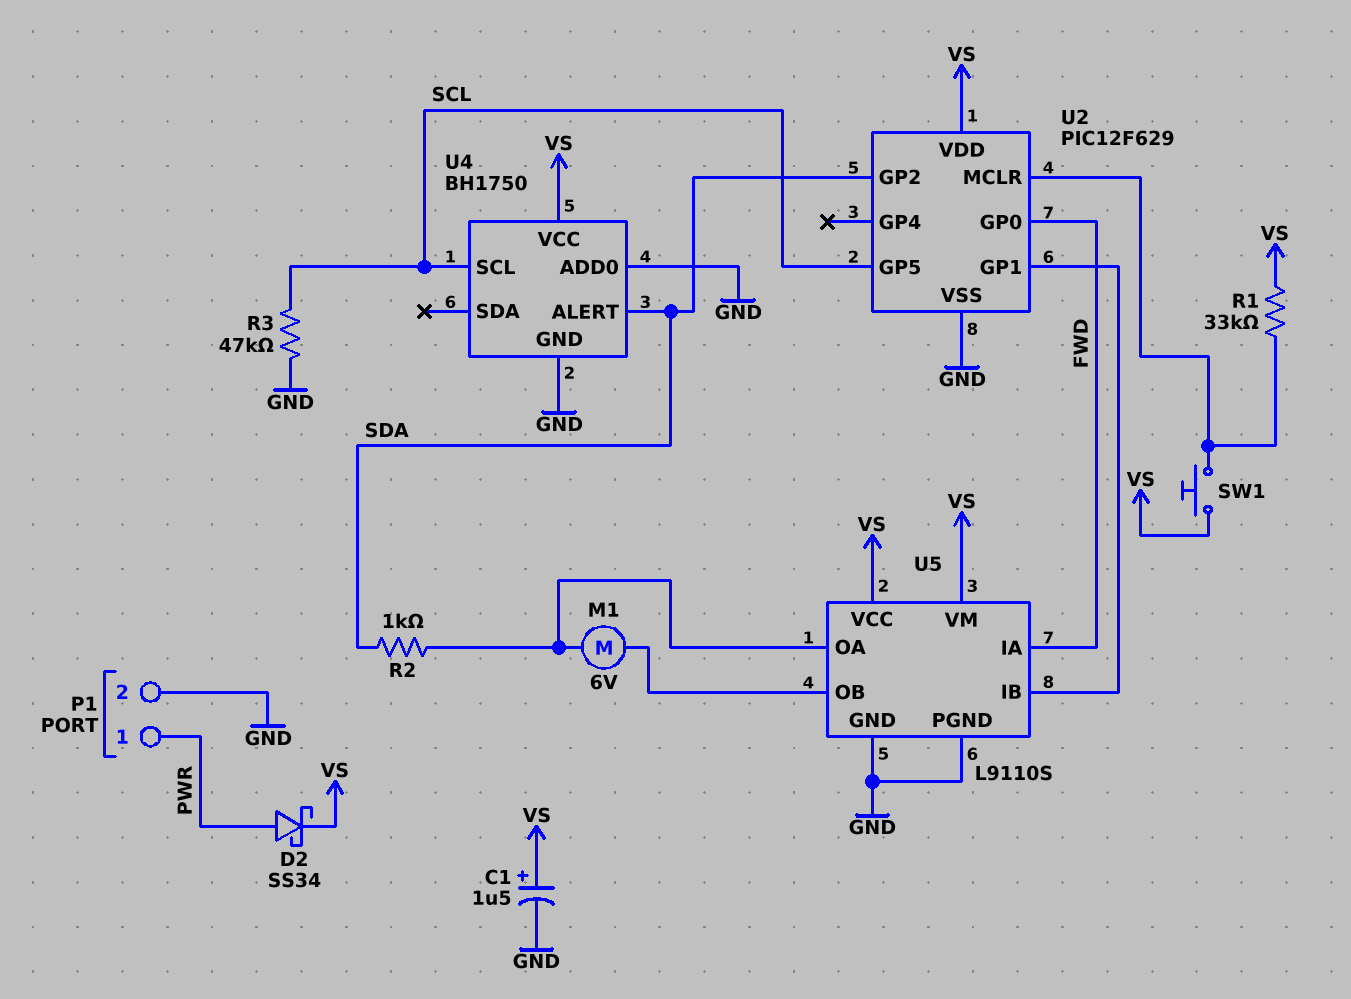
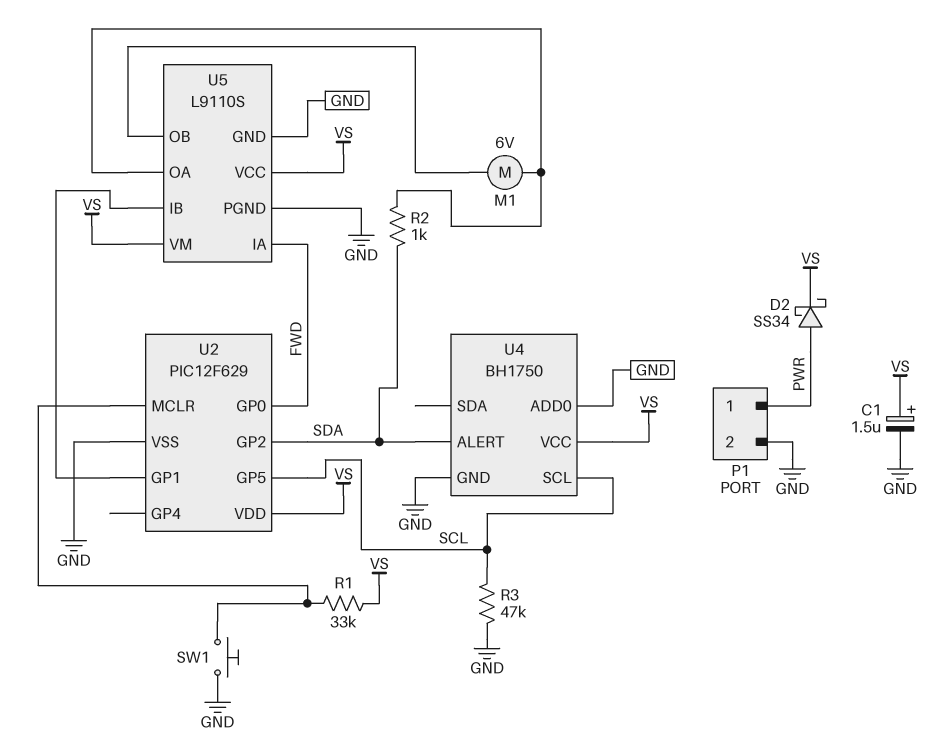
SW1: button (U2/MCLR, VS) -> button (GND, U2/MCLR)

